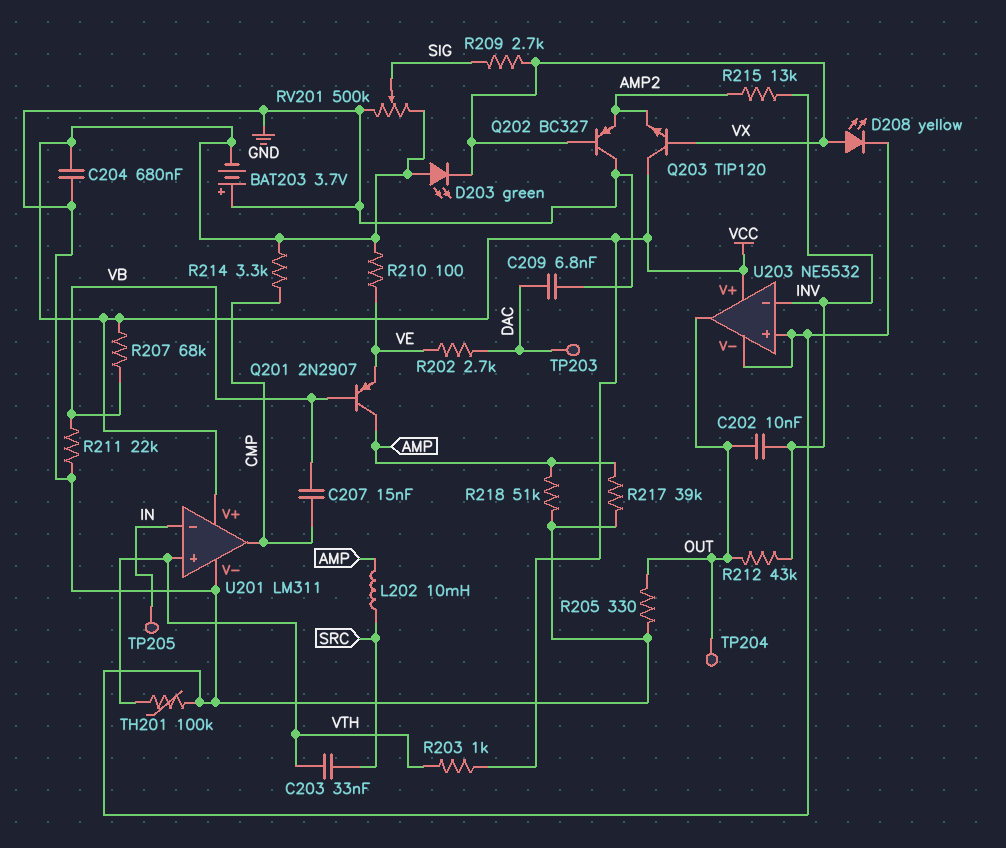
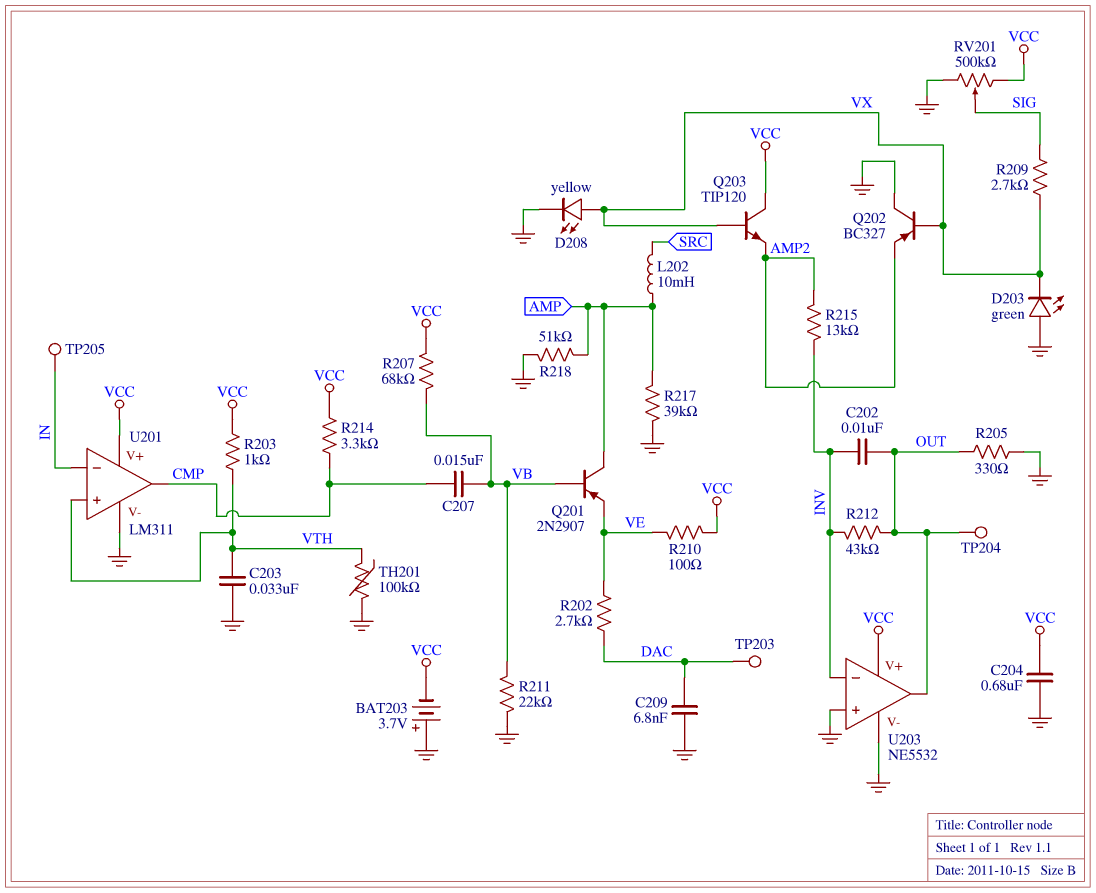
C203: 33nF (SRC, VTH) -> 33nF (GND, VTH)
D203: LED green (A VCC, K VX) -> LED green (A GND, K VX)

